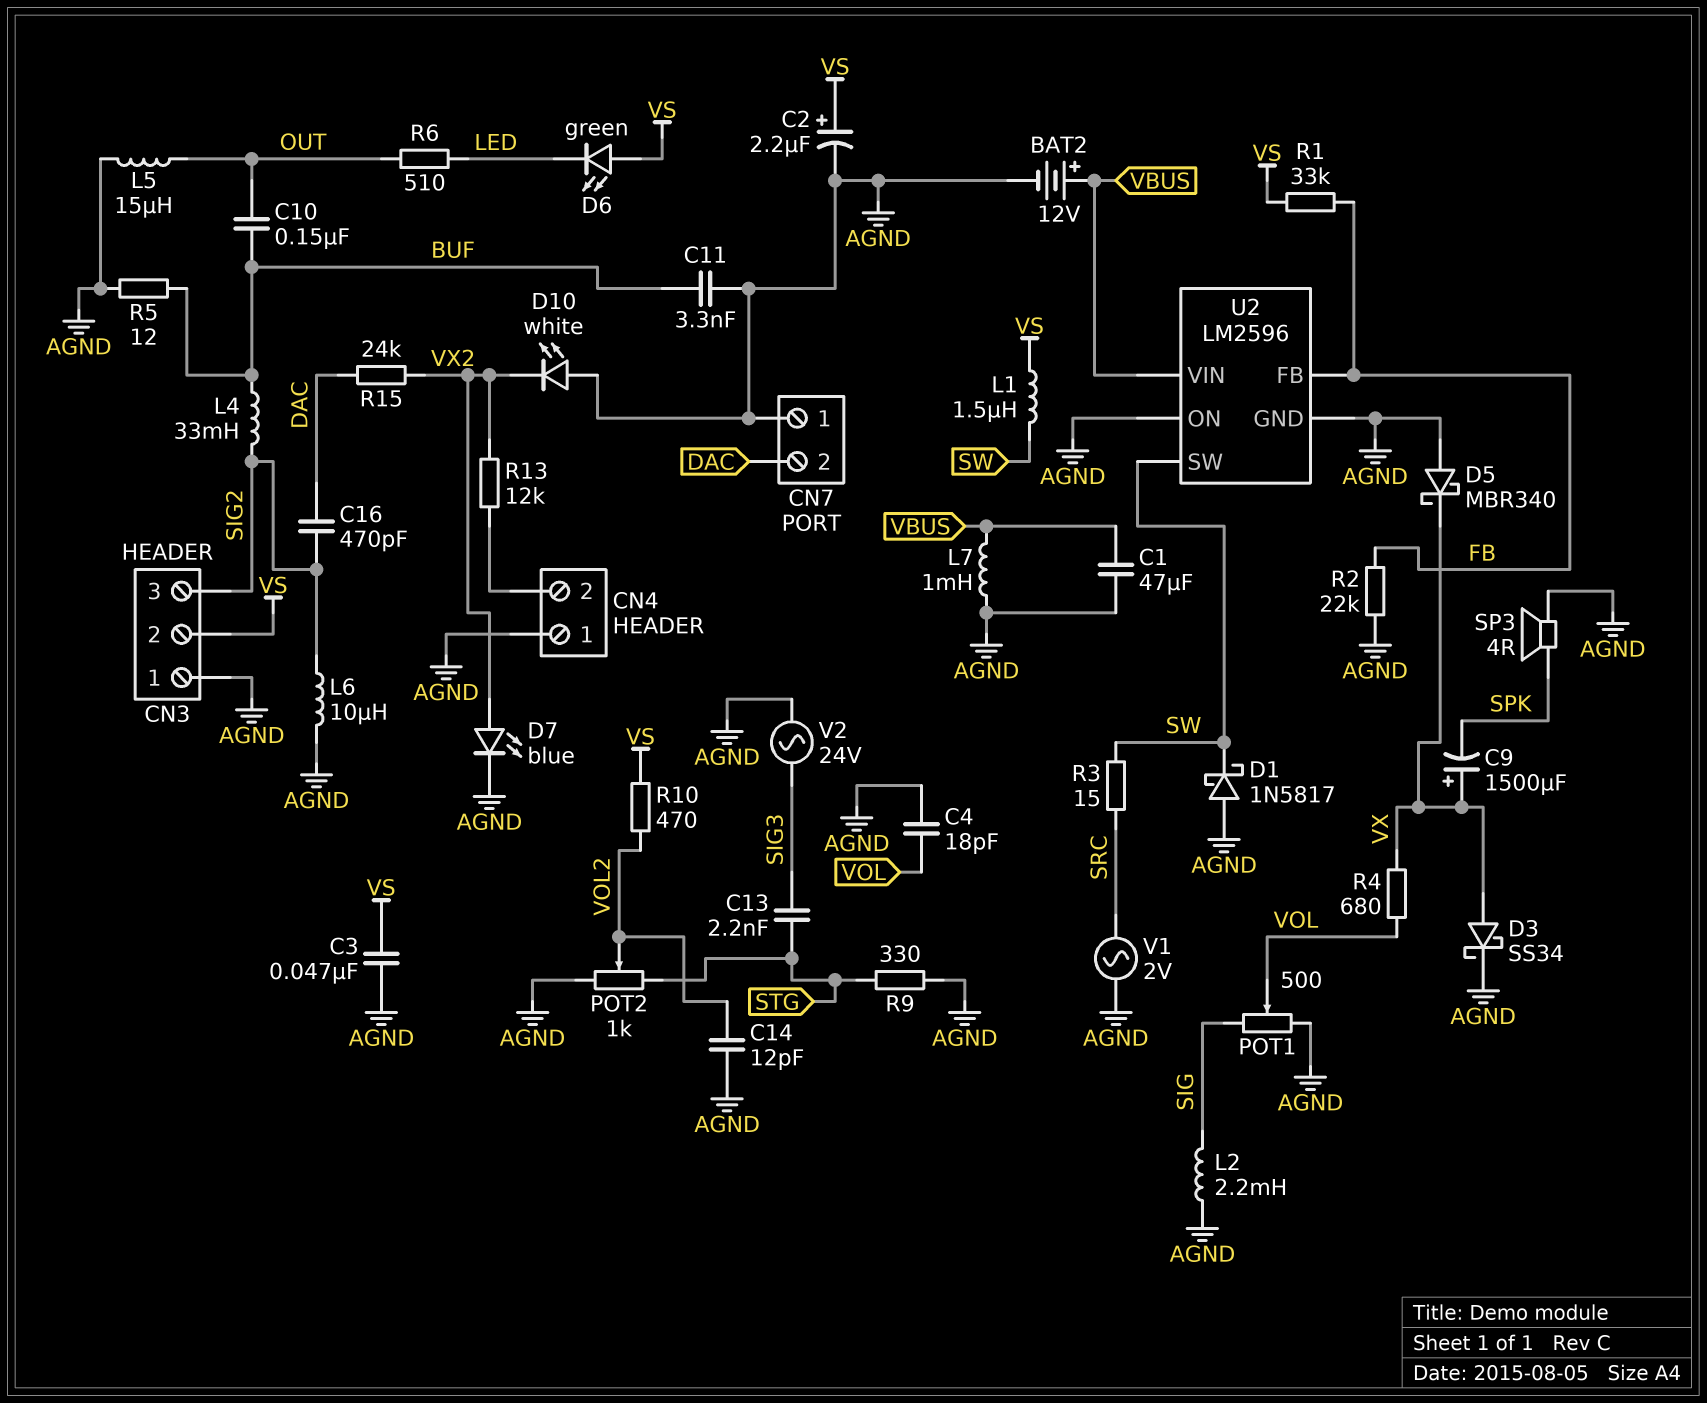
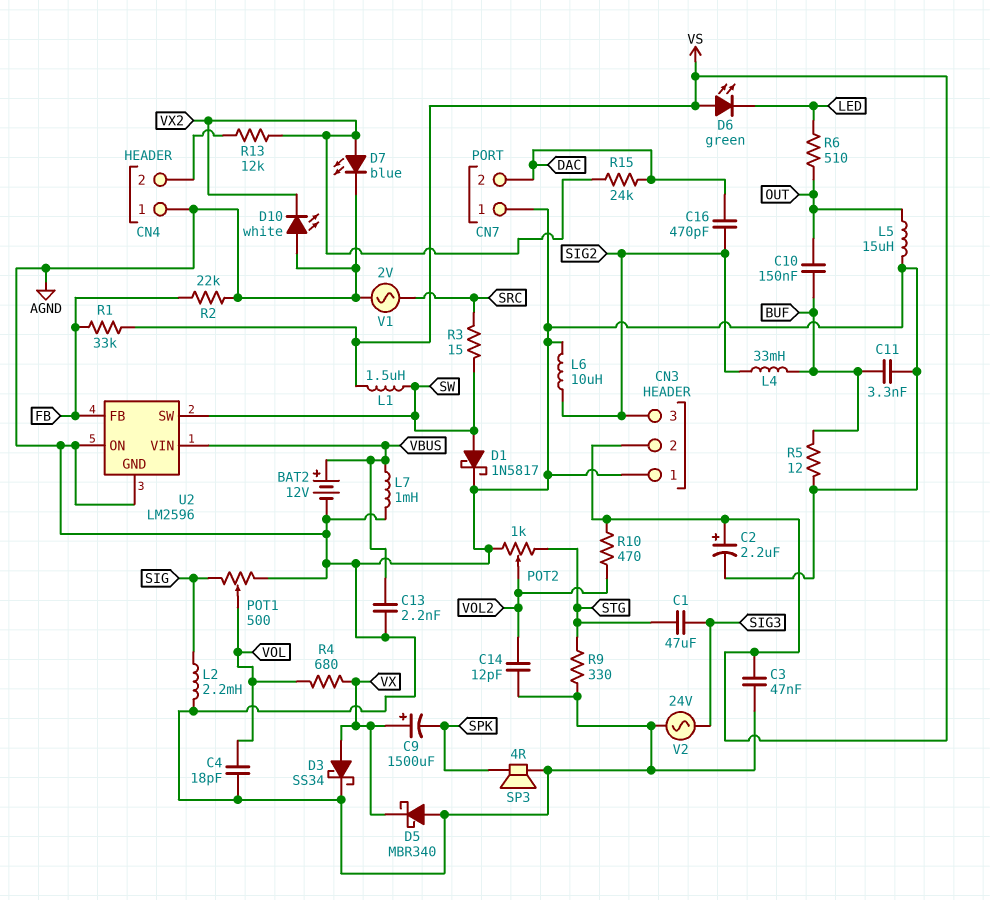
C1: 47uF (AGND, VBUS) -> 47uF (SIG3, STG)
C13: 2.2nF (SIG3, STG) -> 2.2nF (AGND, VBUS)
D1: schottky 1N5817 (A AGND, K SW) -> schottky 1N5817 (A SW, K AGND)

